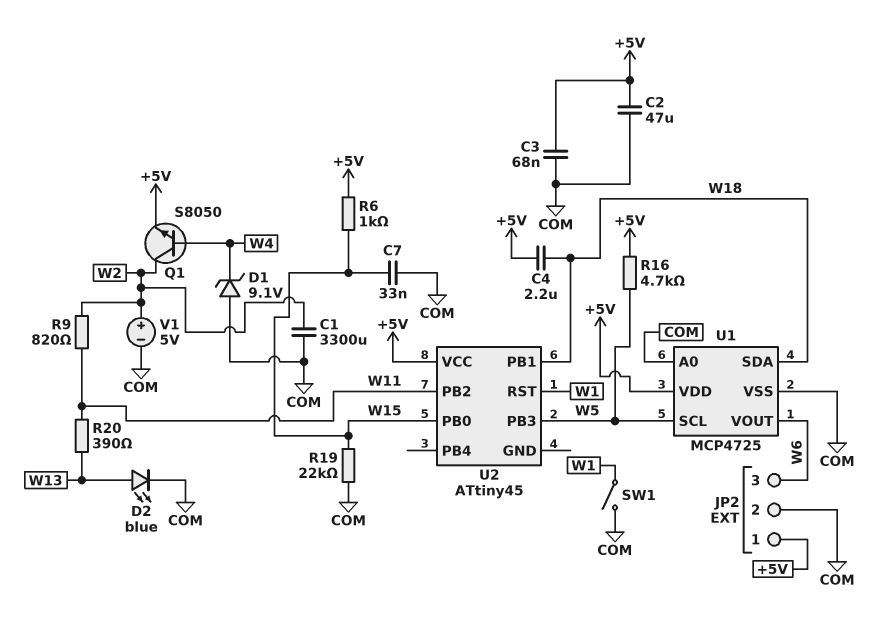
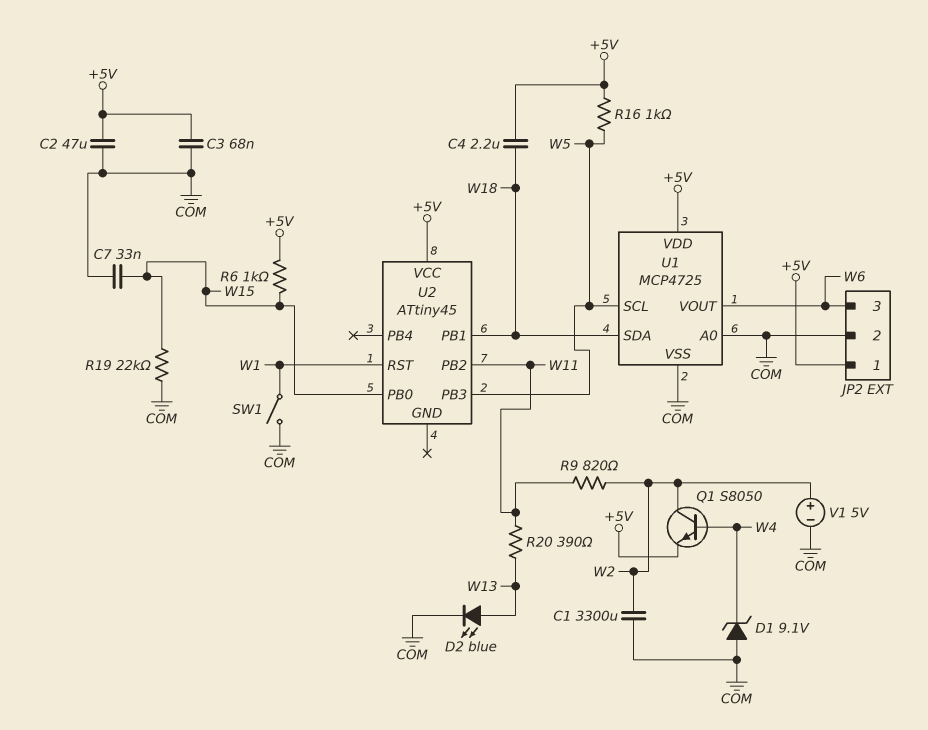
R16: 4.7k (+5V, W5) -> 1k (+5V, W5)

